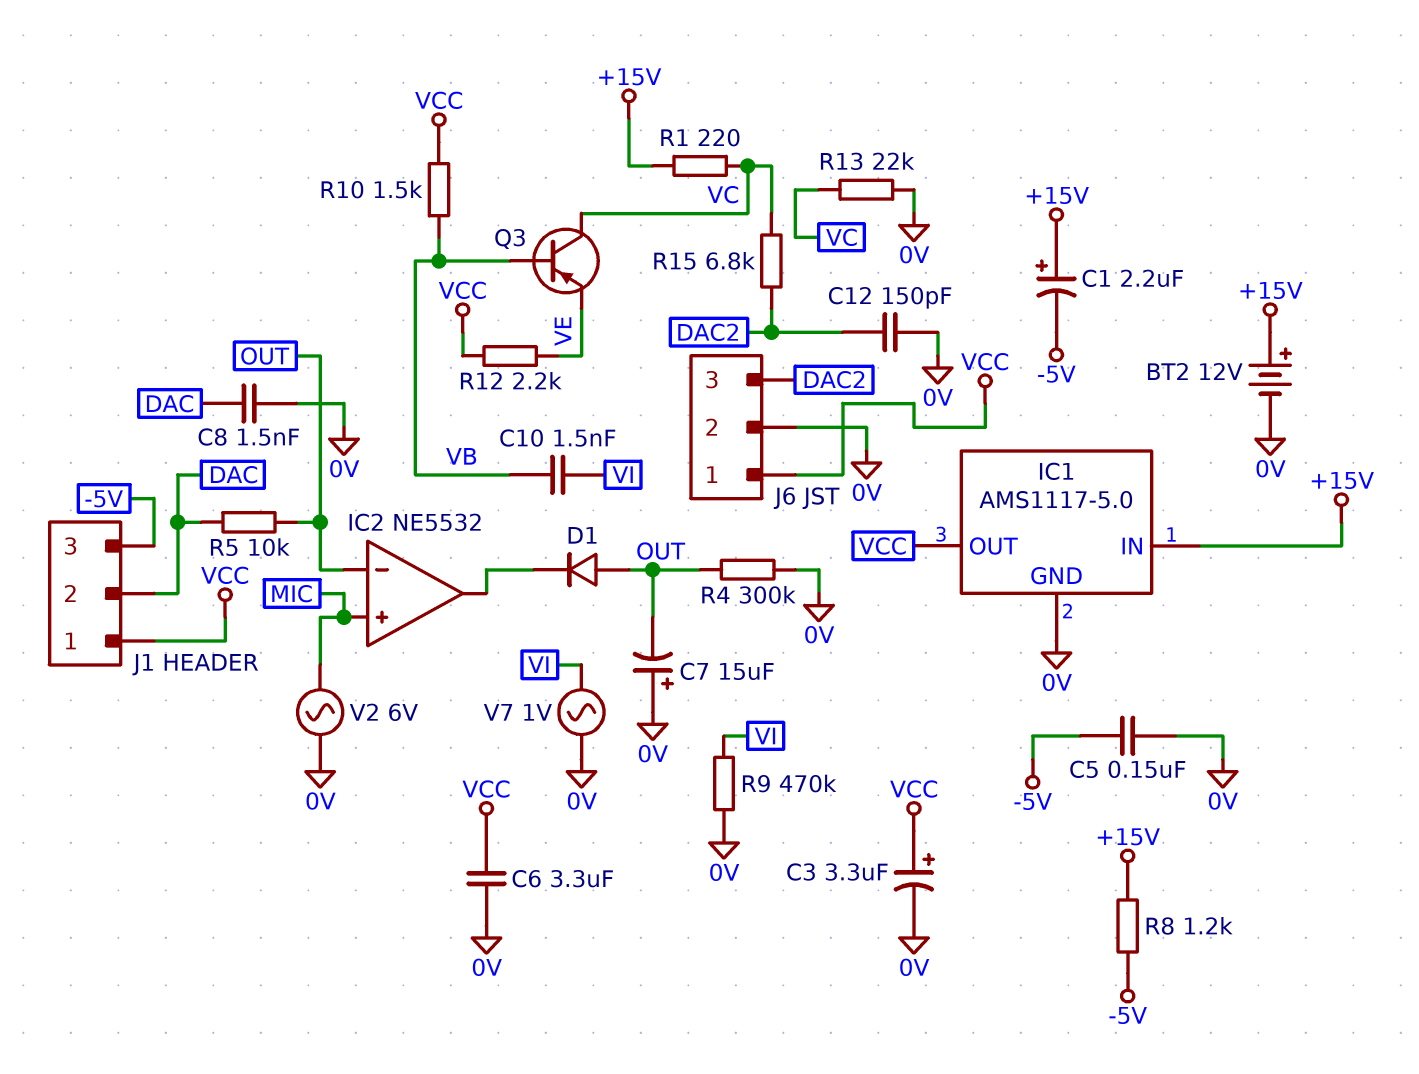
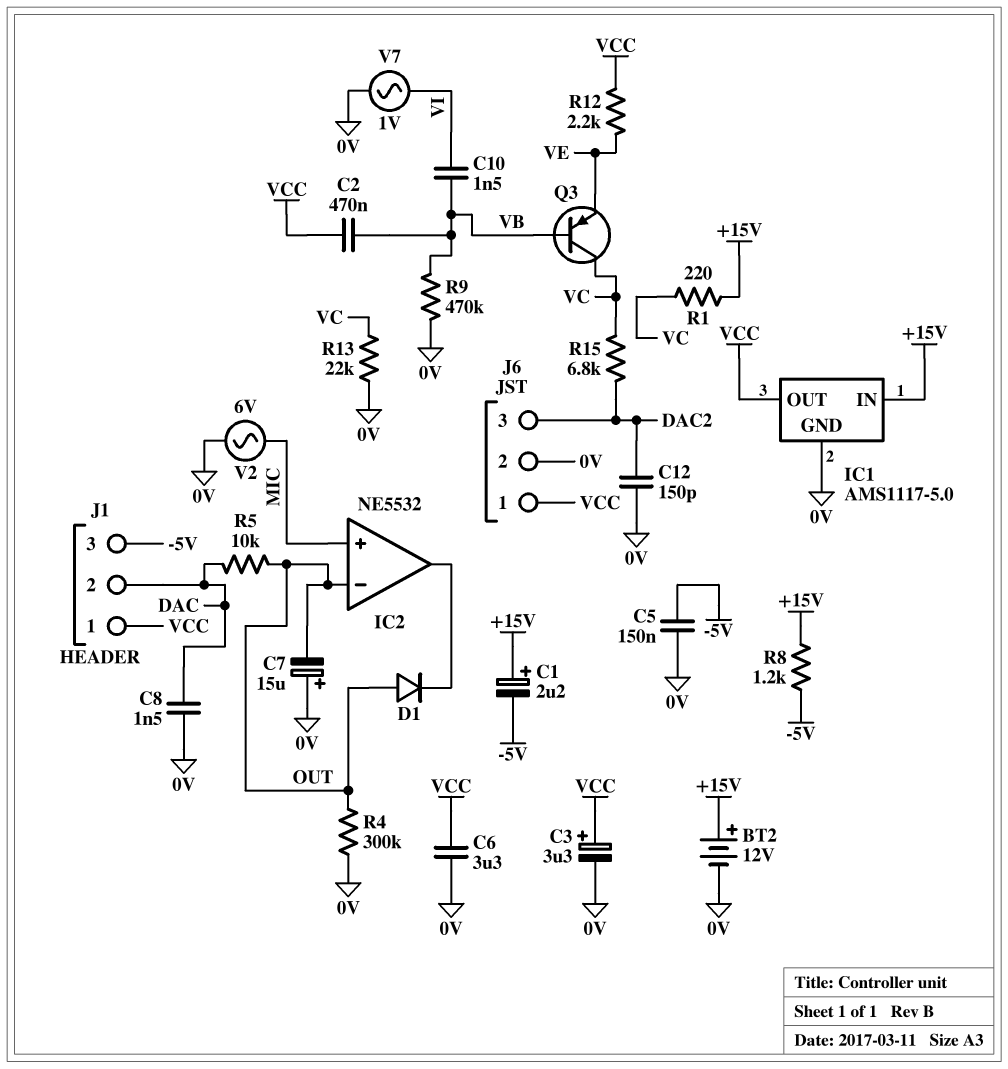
C2: none -> 470nF (VB, VCC)
R9: 470k (0V, VI) -> 470k (0V, VB)
R10: 1.5k (VB, VCC) -> none

